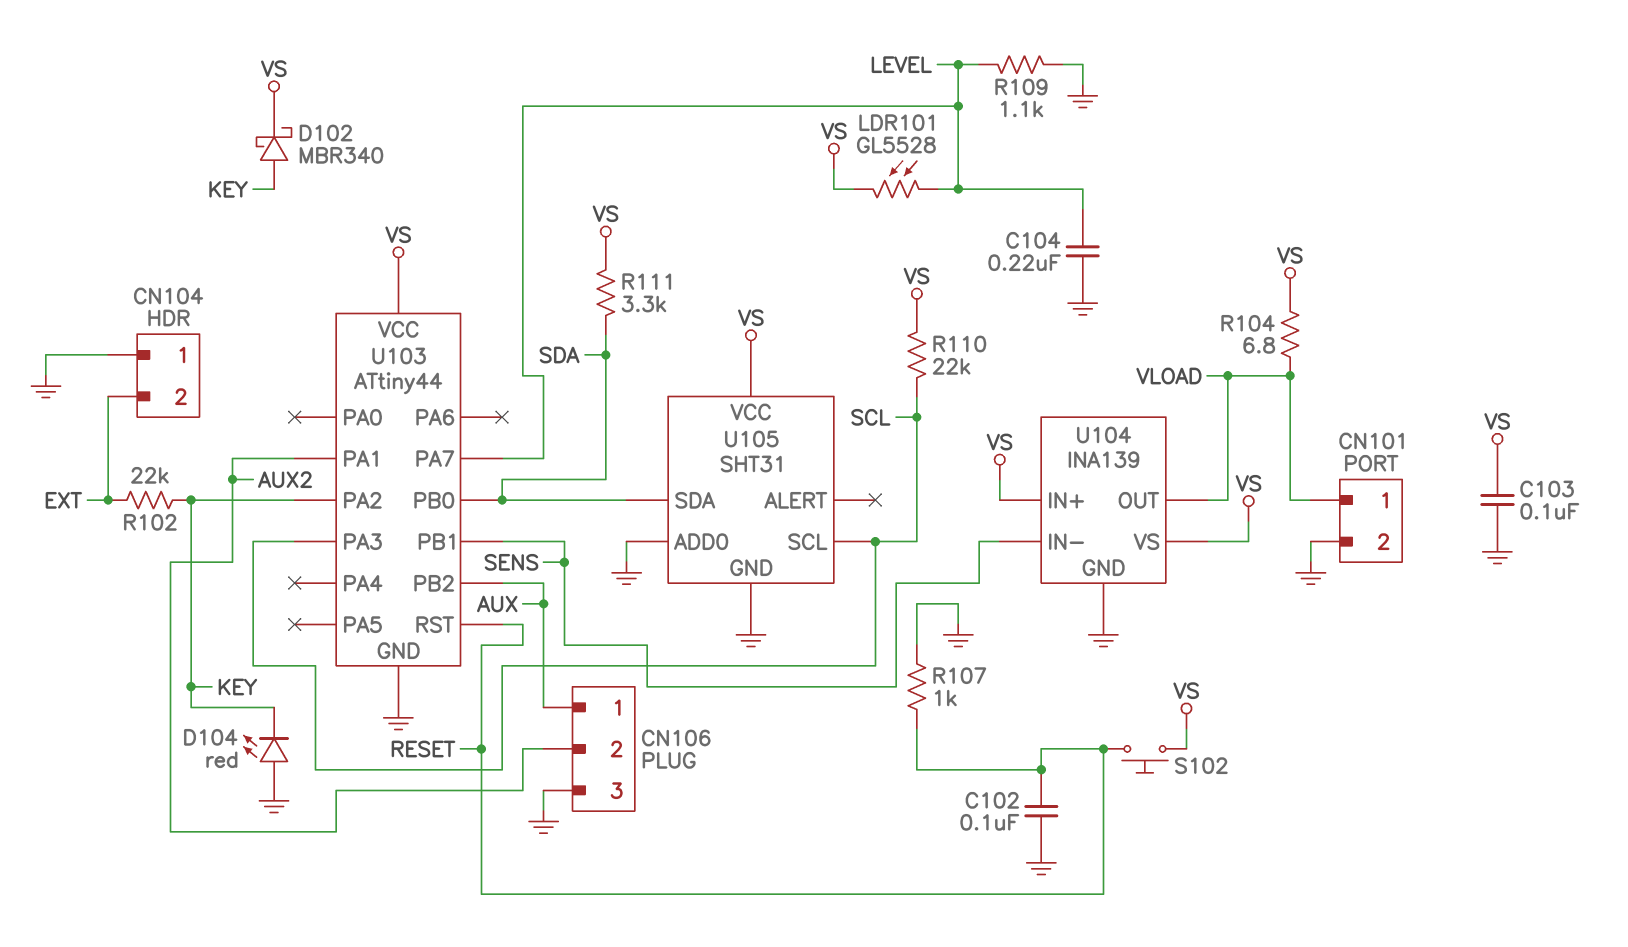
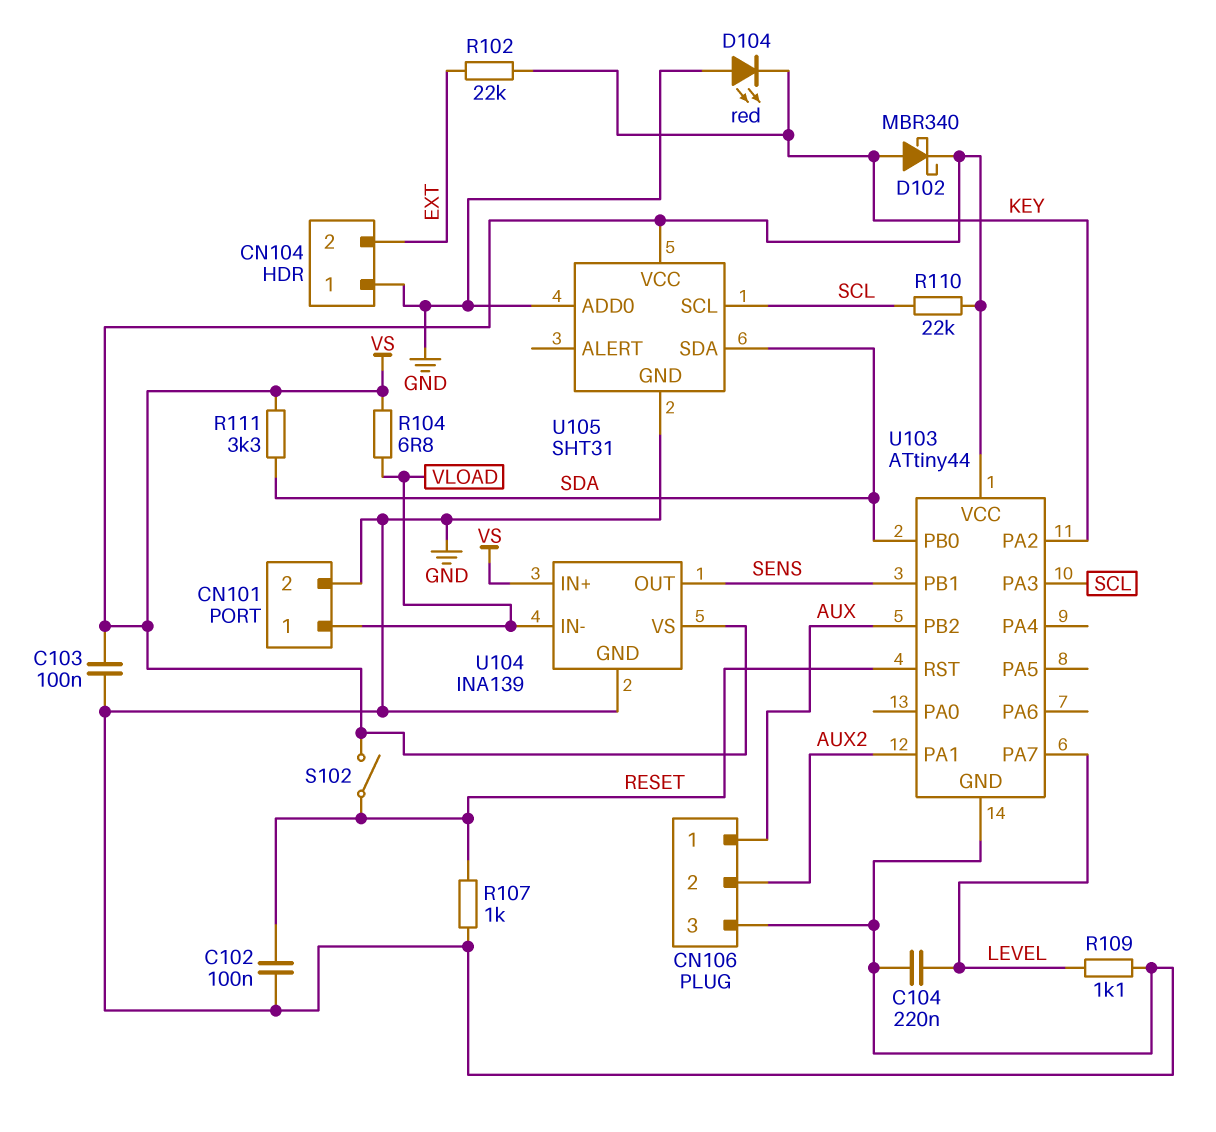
LDR101: GL5528 (LEVEL, VS) -> none
S102: button (RESET, VS) -> switch (RESET, VS)
U104 pin IN-: SENS -> VLOAD
U104 pin OUT: VLOAD -> SENS

